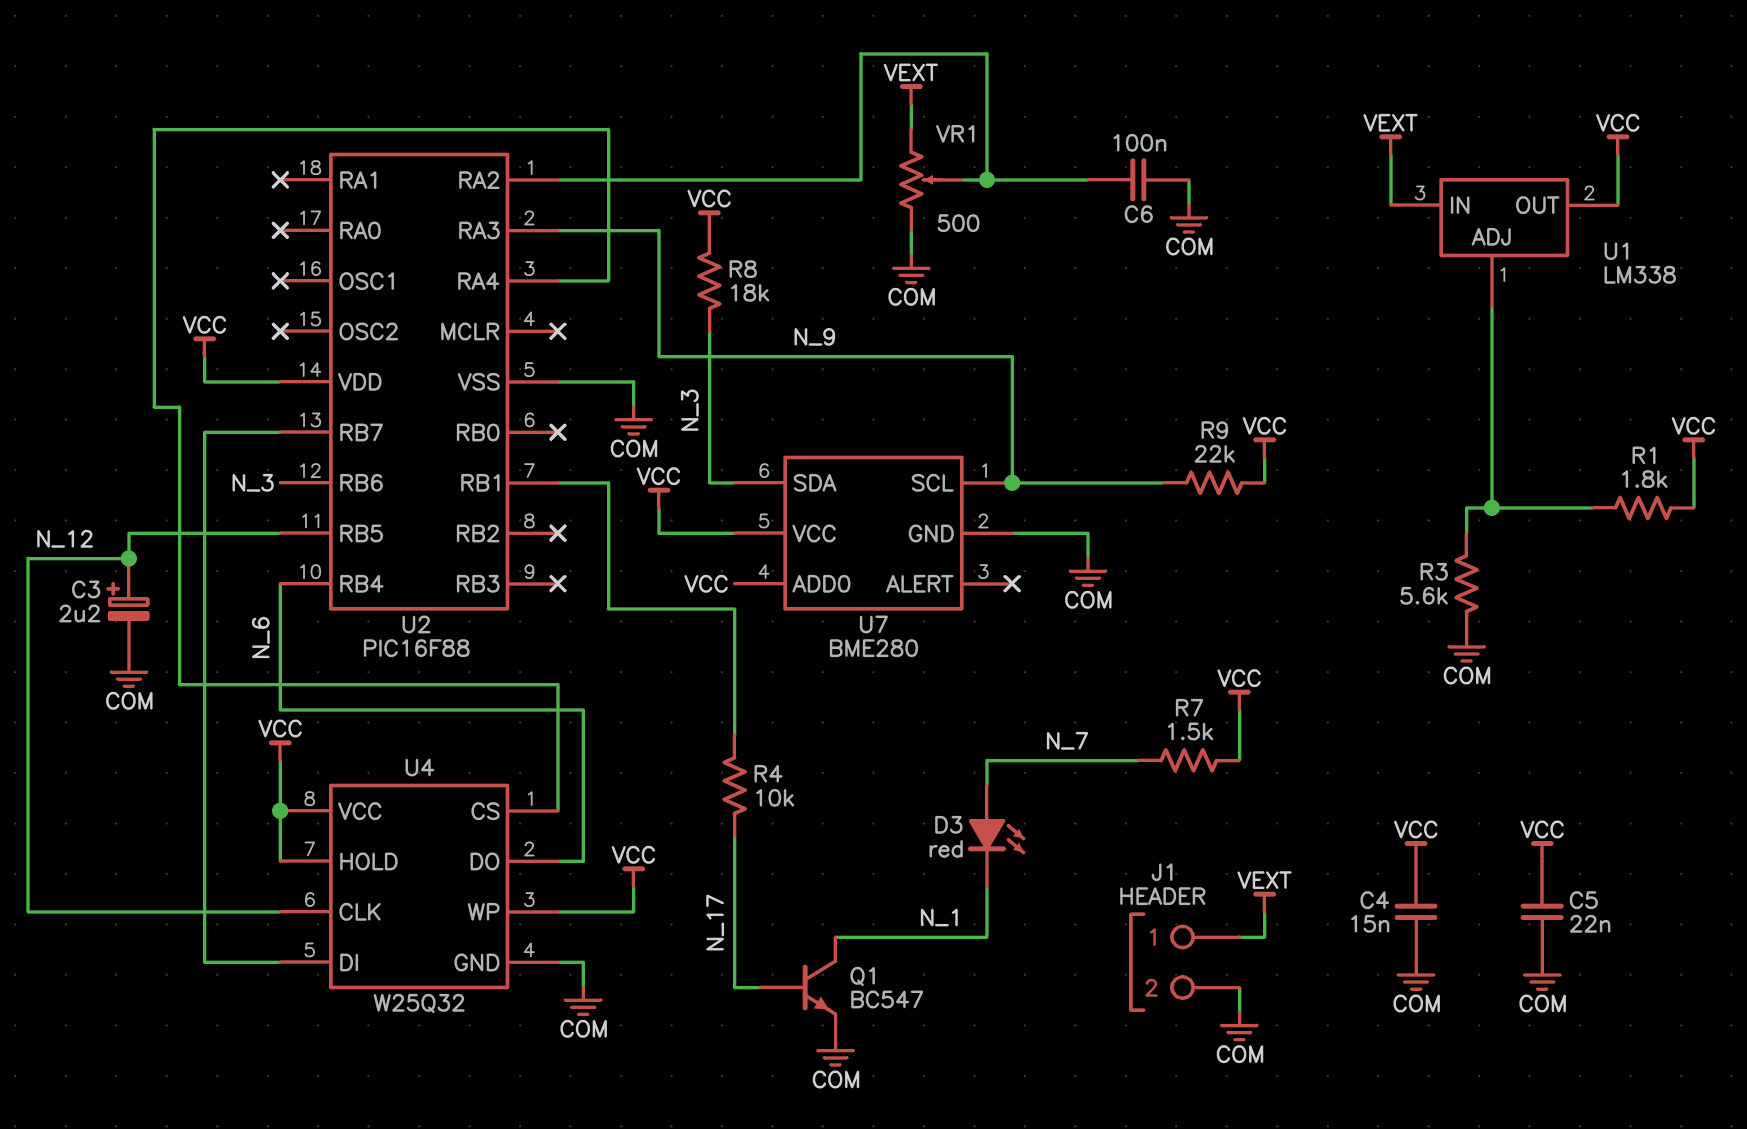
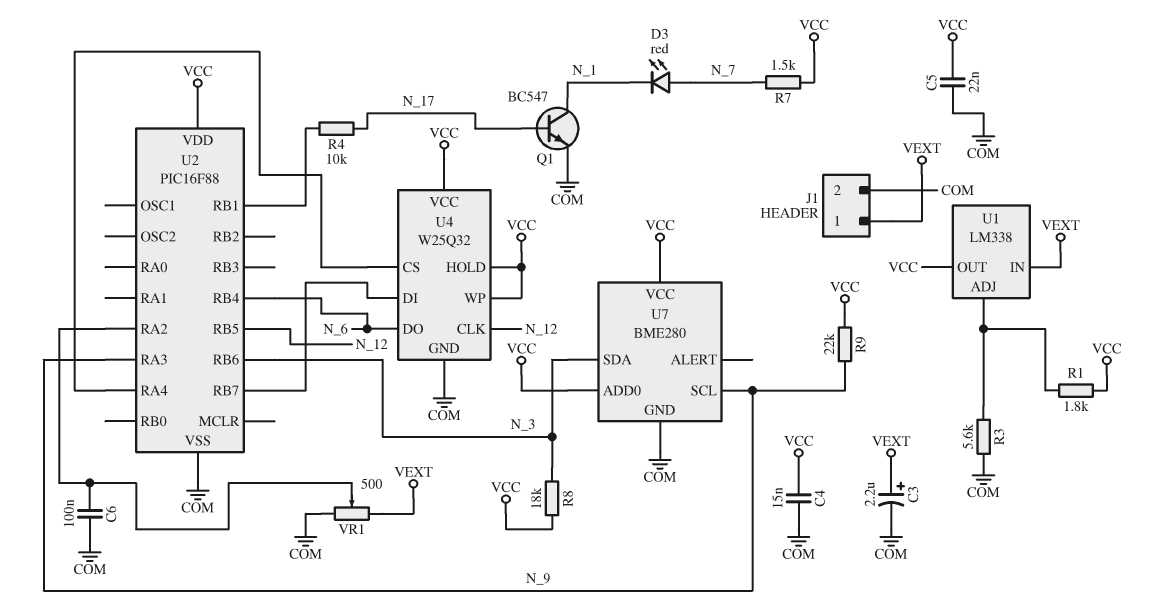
C3: 2.2uF (plus N_12, minus COM) -> 2.2uF (plus VEXT, minus COM)

